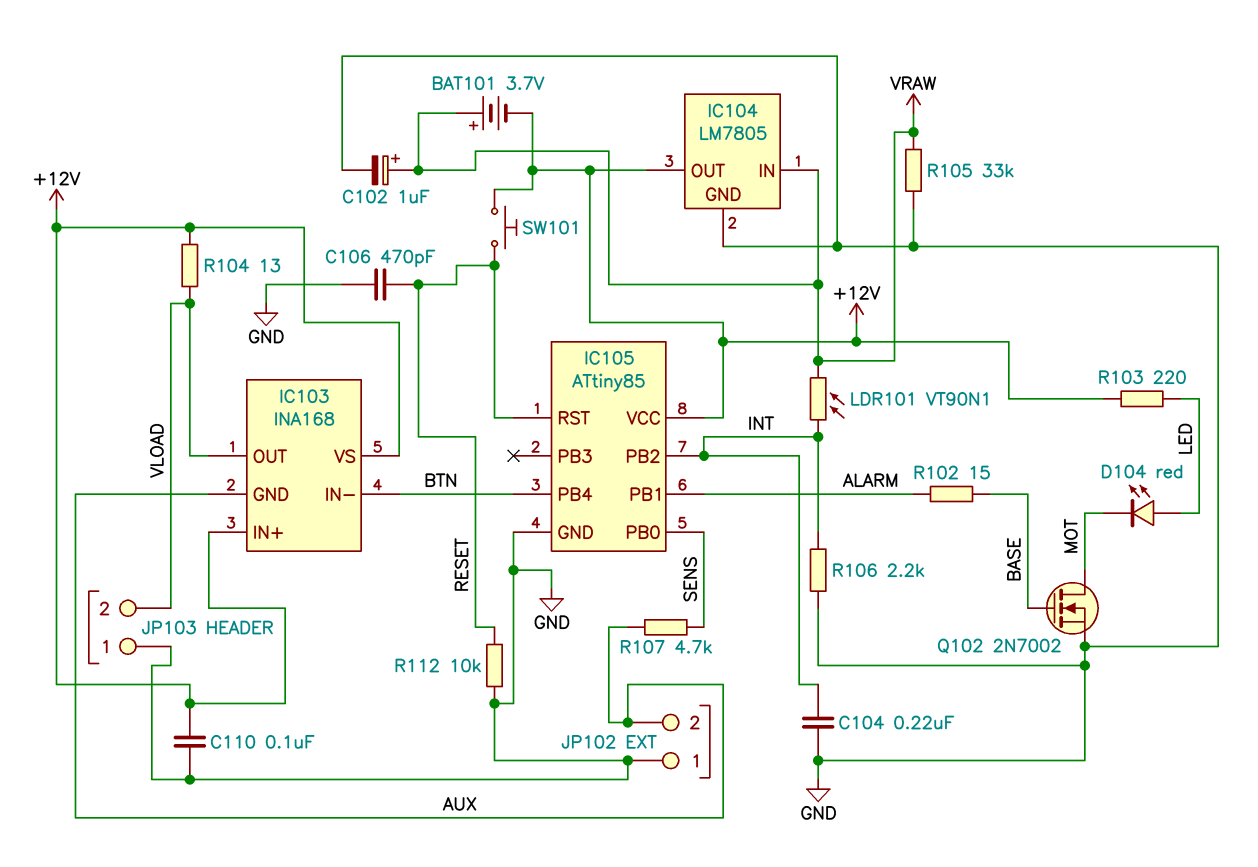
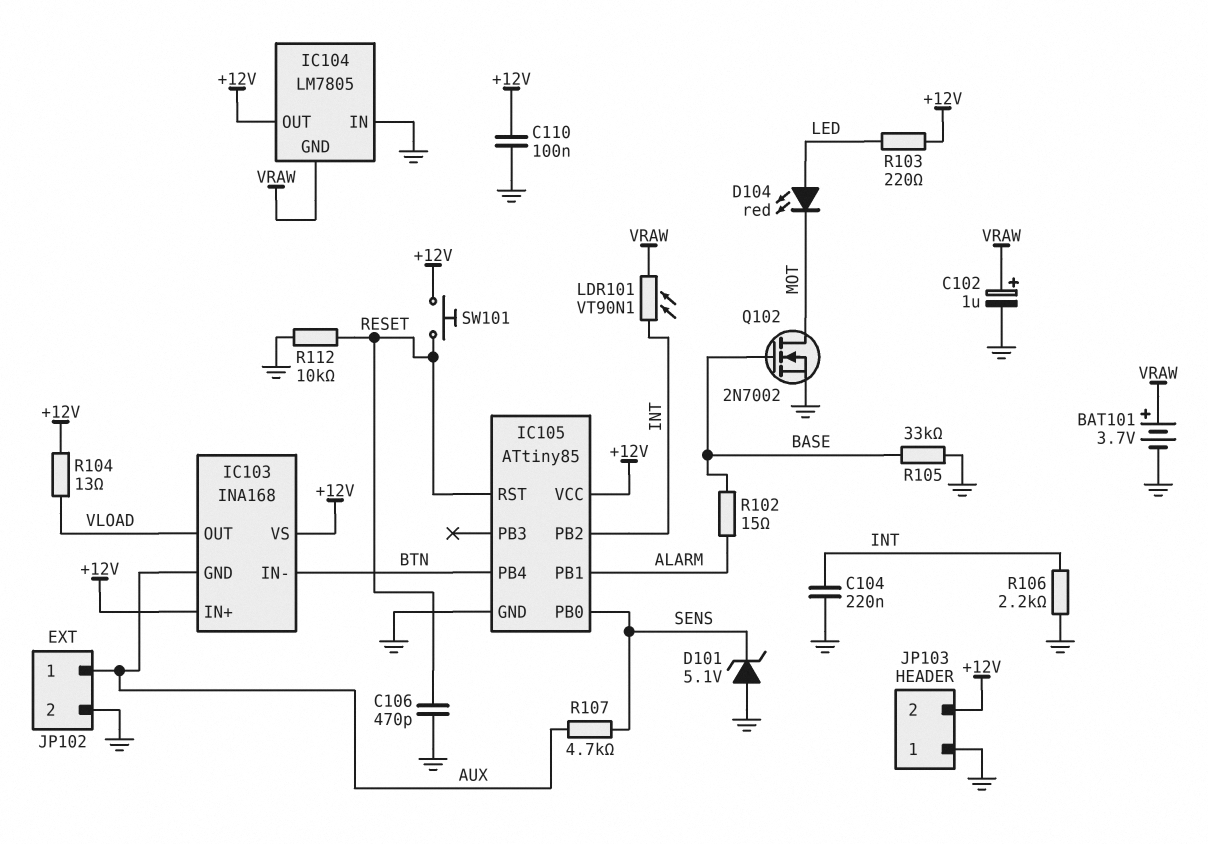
BAT101: 3.7V (plus VRAW, minus +12V) -> 3.7V (plus VRAW, minus GND)
D101: none -> zener 5.1V (A GND, K SENS)
IC104 pin GND: GND -> VRAW
IC104 pin IN: VRAW -> GND
JP102 pin 1: GND -> AUX
JP102 pin 2: AUX -> GND
JP103 pin 2: VLOAD -> +12V
R105: 33k (GND, VRAW) -> 33k (BASE, GND)

